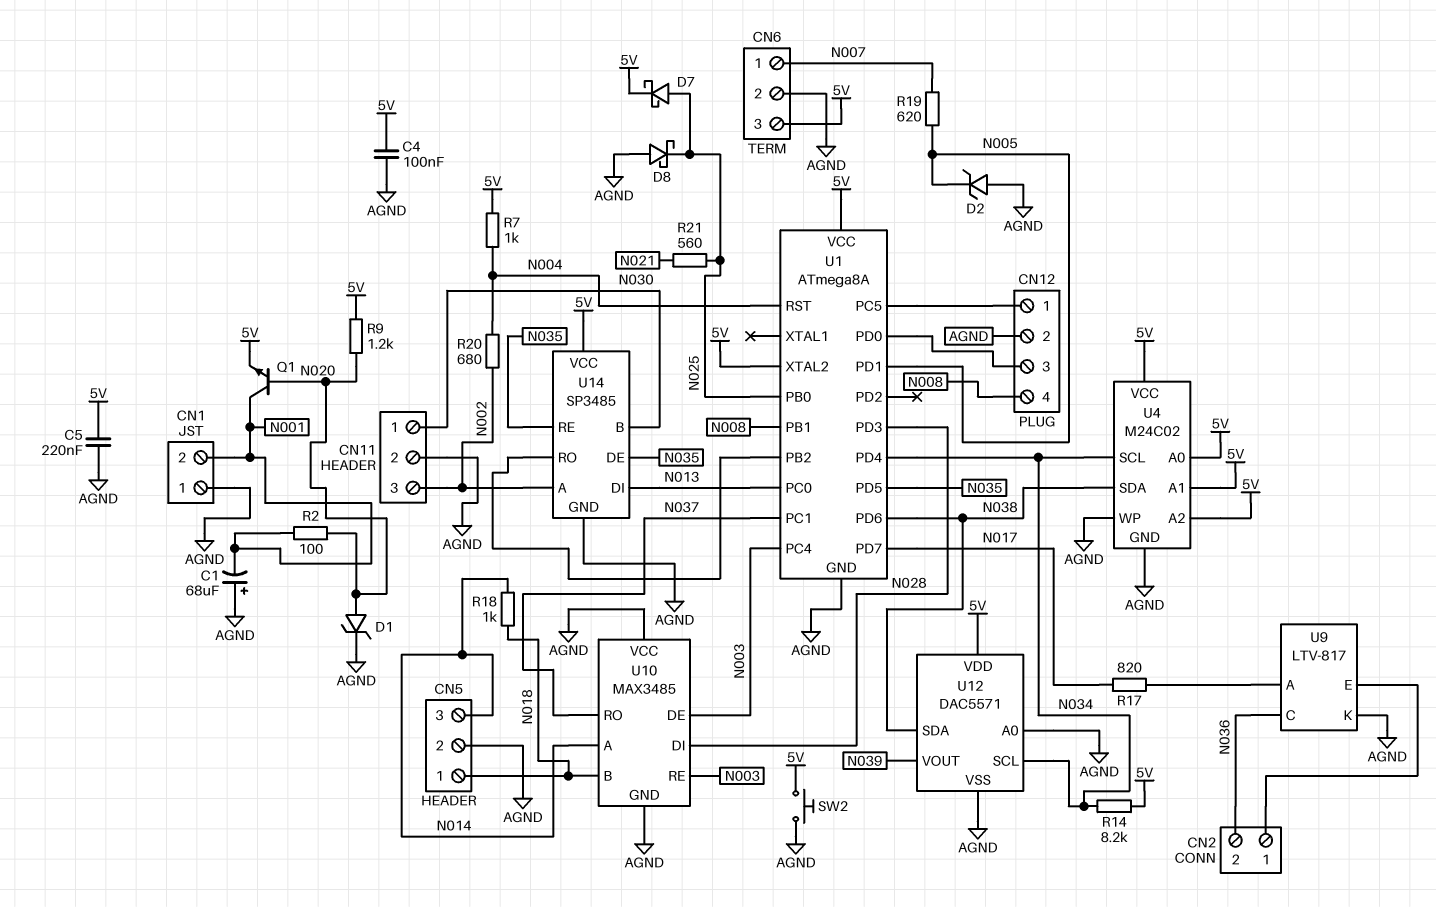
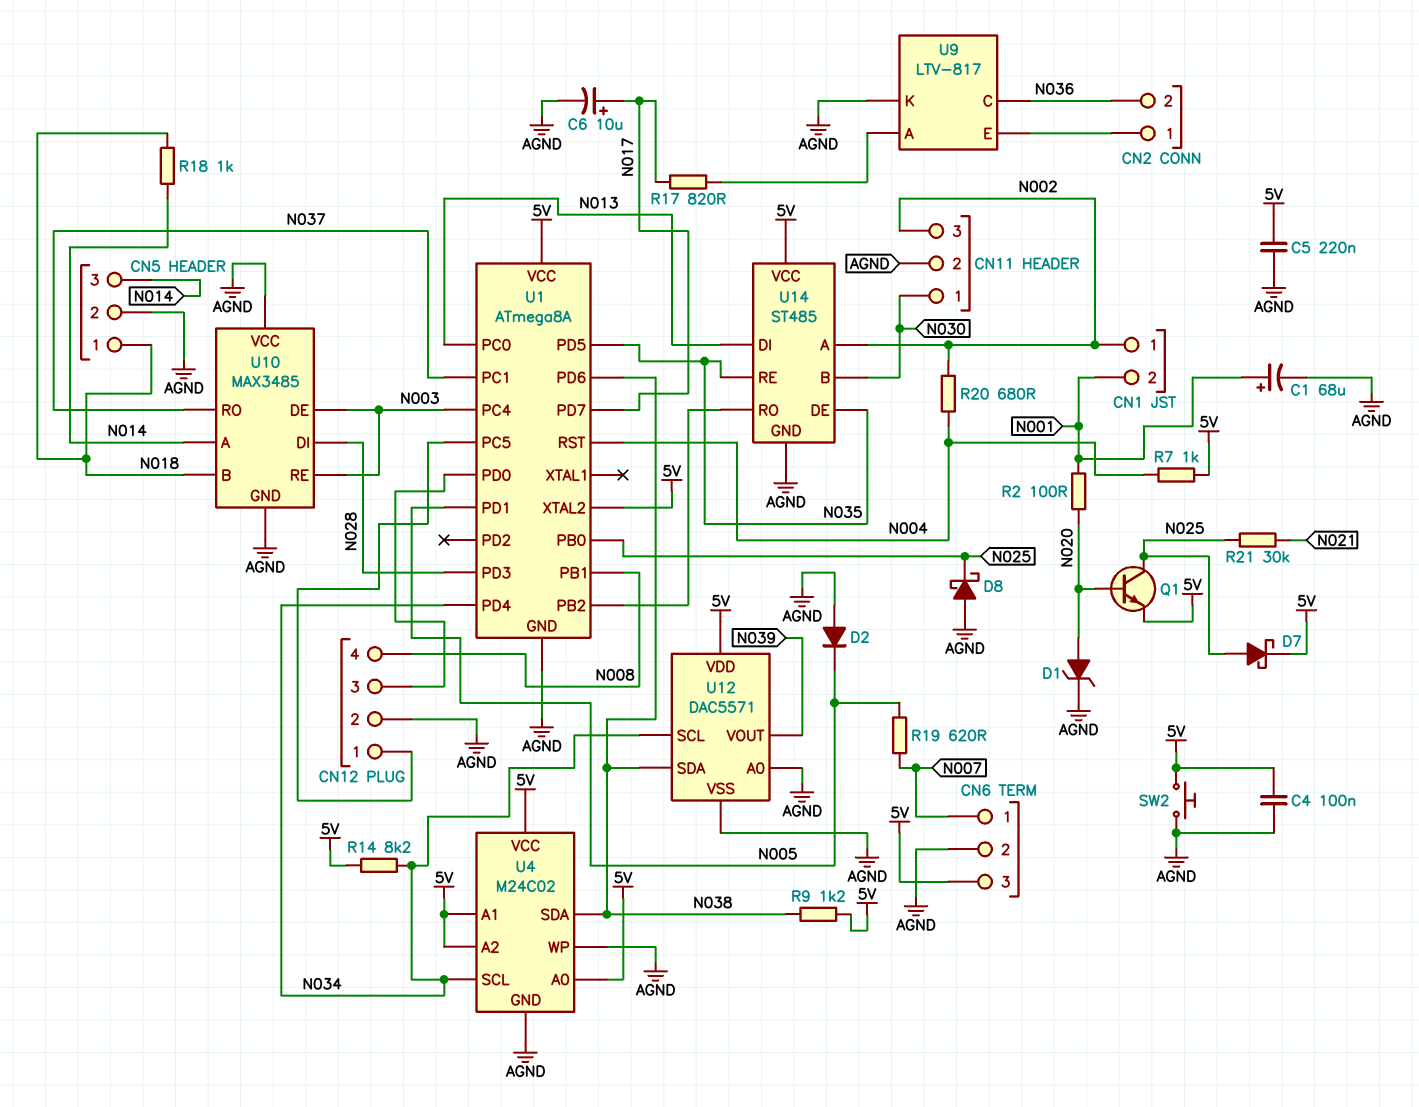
C1: 68uF (plus AGND, minus N001) -> 68uF (plus N001, minus AGND)
C6: none -> 10uF (plus N017, minus AGND)
CN1 pin 1: AGND -> N002
D2: zener (A AGND, K N005) -> diode (A AGND, K N005)
Q1: NPN (B N020, C N001, E 5V) -> NPN (B N020, C N025, E 5V)
R9: 1.2k (5V, N020) -> 1.2k (5V, N038)
R21: 560 (N021, N025) -> 30k (N021, N025)
U14: SP3485 -> ST485

